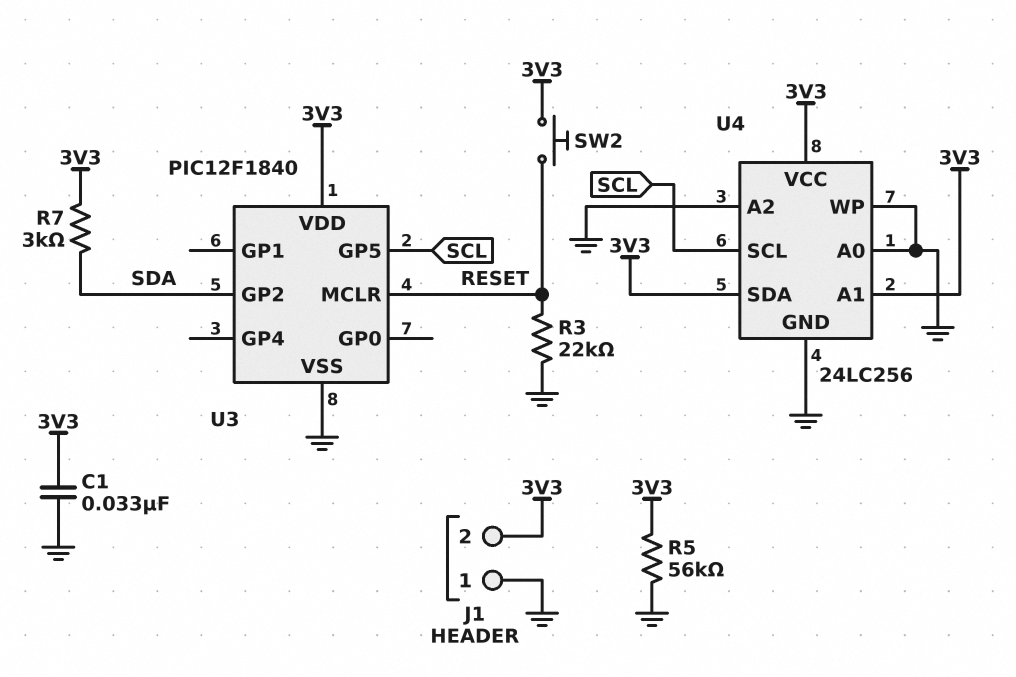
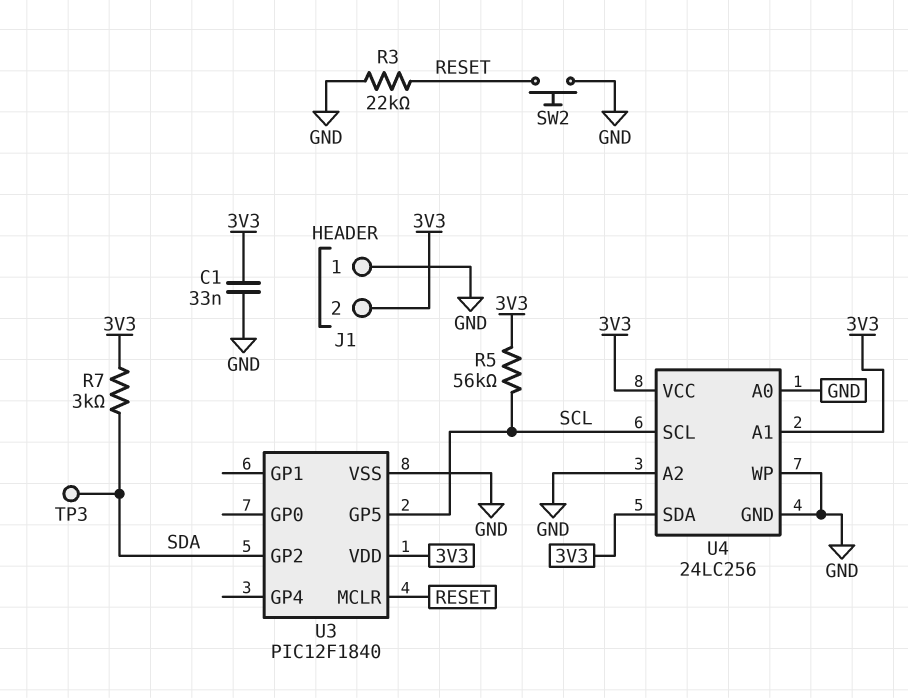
R5: 56k (3V3, GND) -> 56k (3V3, SCL)
SW2: button (3V3, RESET) -> button (GND, RESET)
TP3: none -> test point (SDA)

